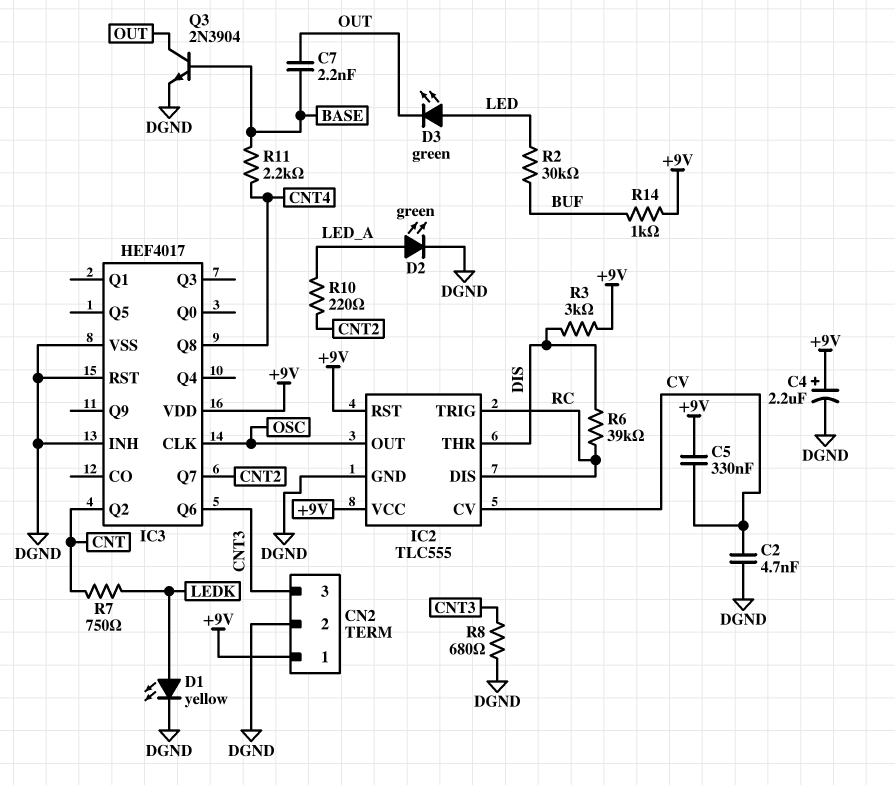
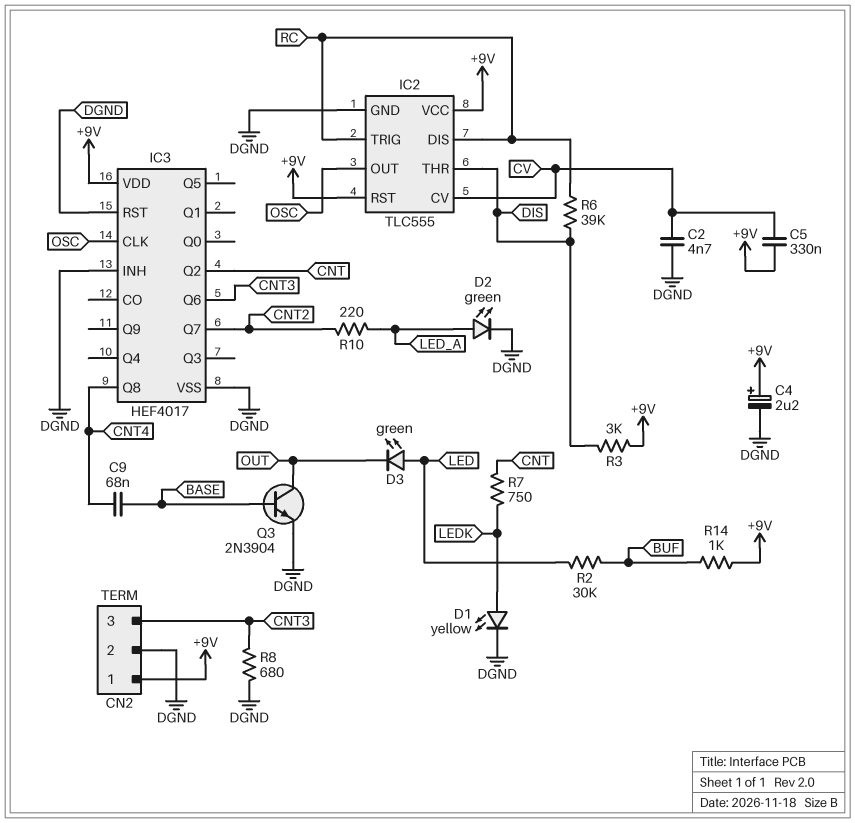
C7: 2.2nF (BASE, OUT) -> none
C9: none -> 68nF (BASE, CNT4)
R11: 2.2k (BASE, CNT4) -> none

